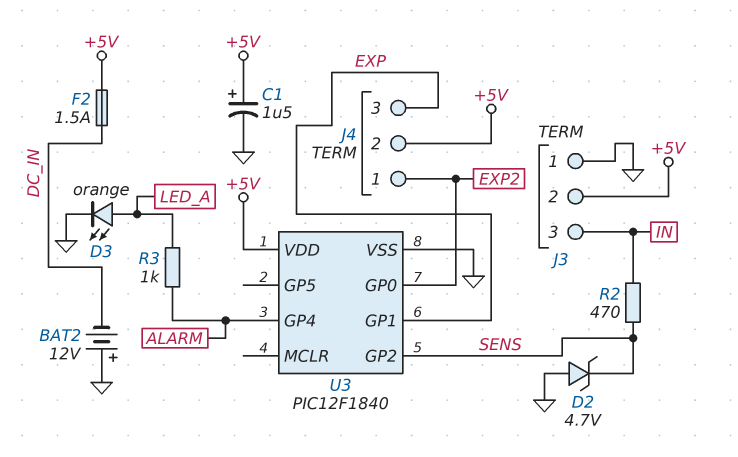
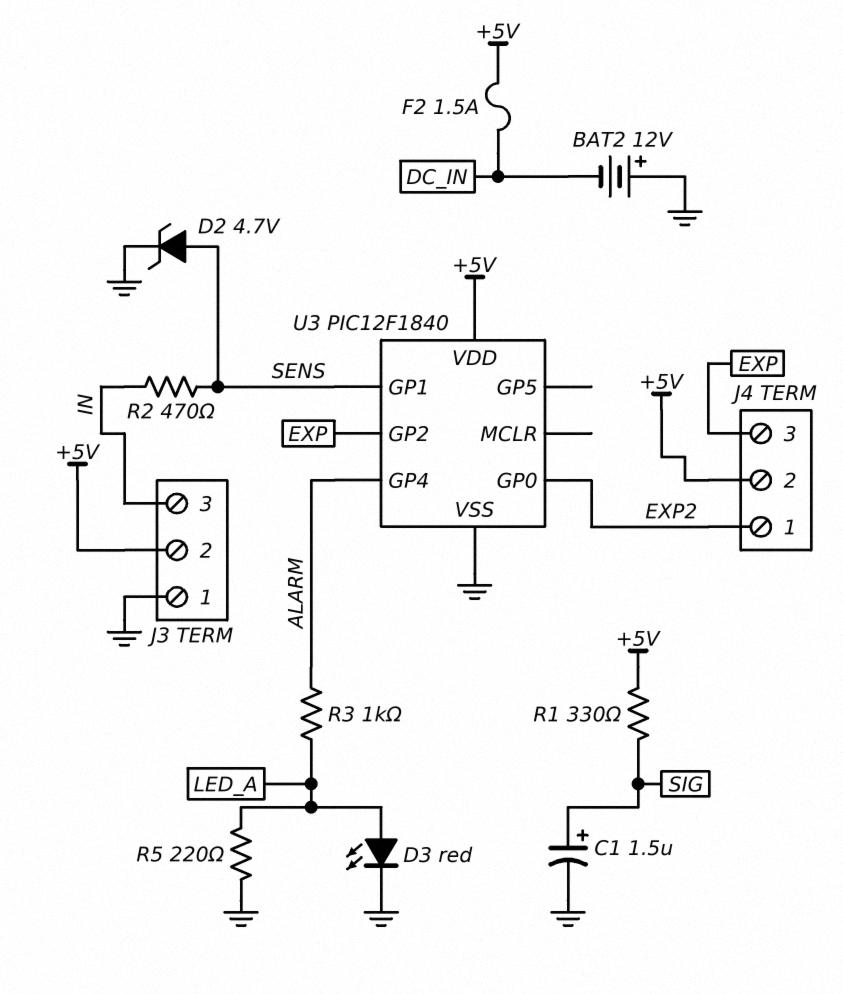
C1: 1.5uF (plus +5V, minus GND) -> 1.5uF (plus SIG, minus GND)
D2: zener 4.7V (A GND, K SENS) -> zener 4.7V (A SENS, K GND)
D3: LED orange (A LED_A, K GND) -> LED red (A LED_A, K GND)
R1: none -> 330 (+5V, SIG)
R5: none -> 220 (GND, LED_A)
U3 pin GP1: EXP -> SENS
U3 pin GP2: SENS -> EXP

